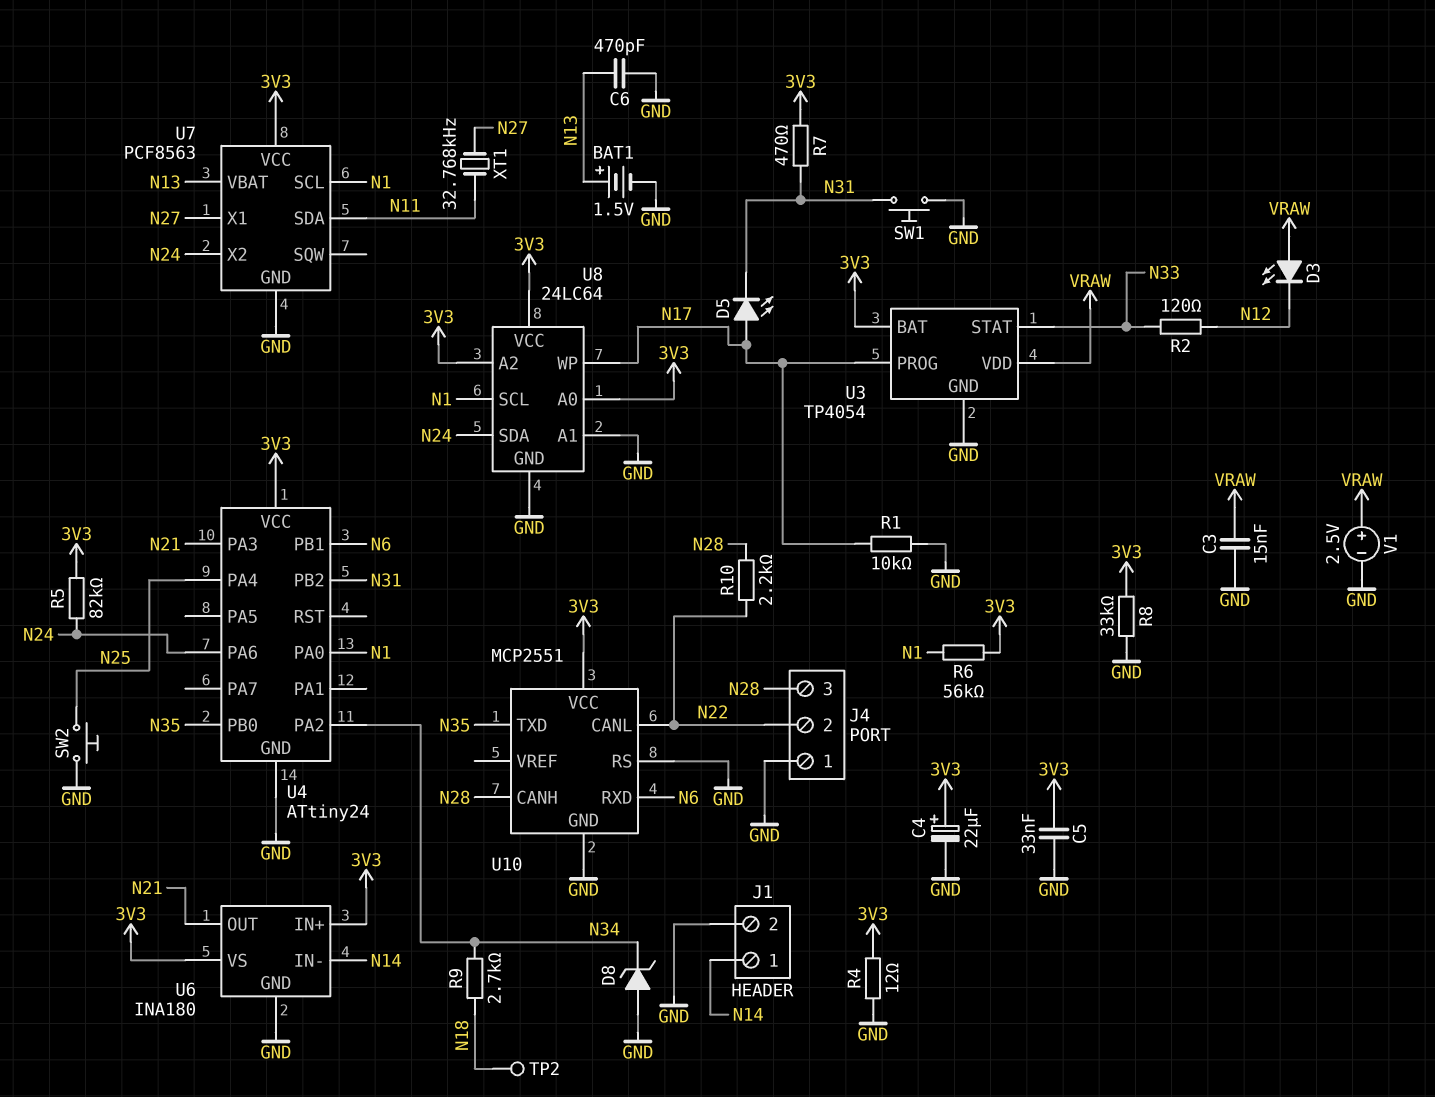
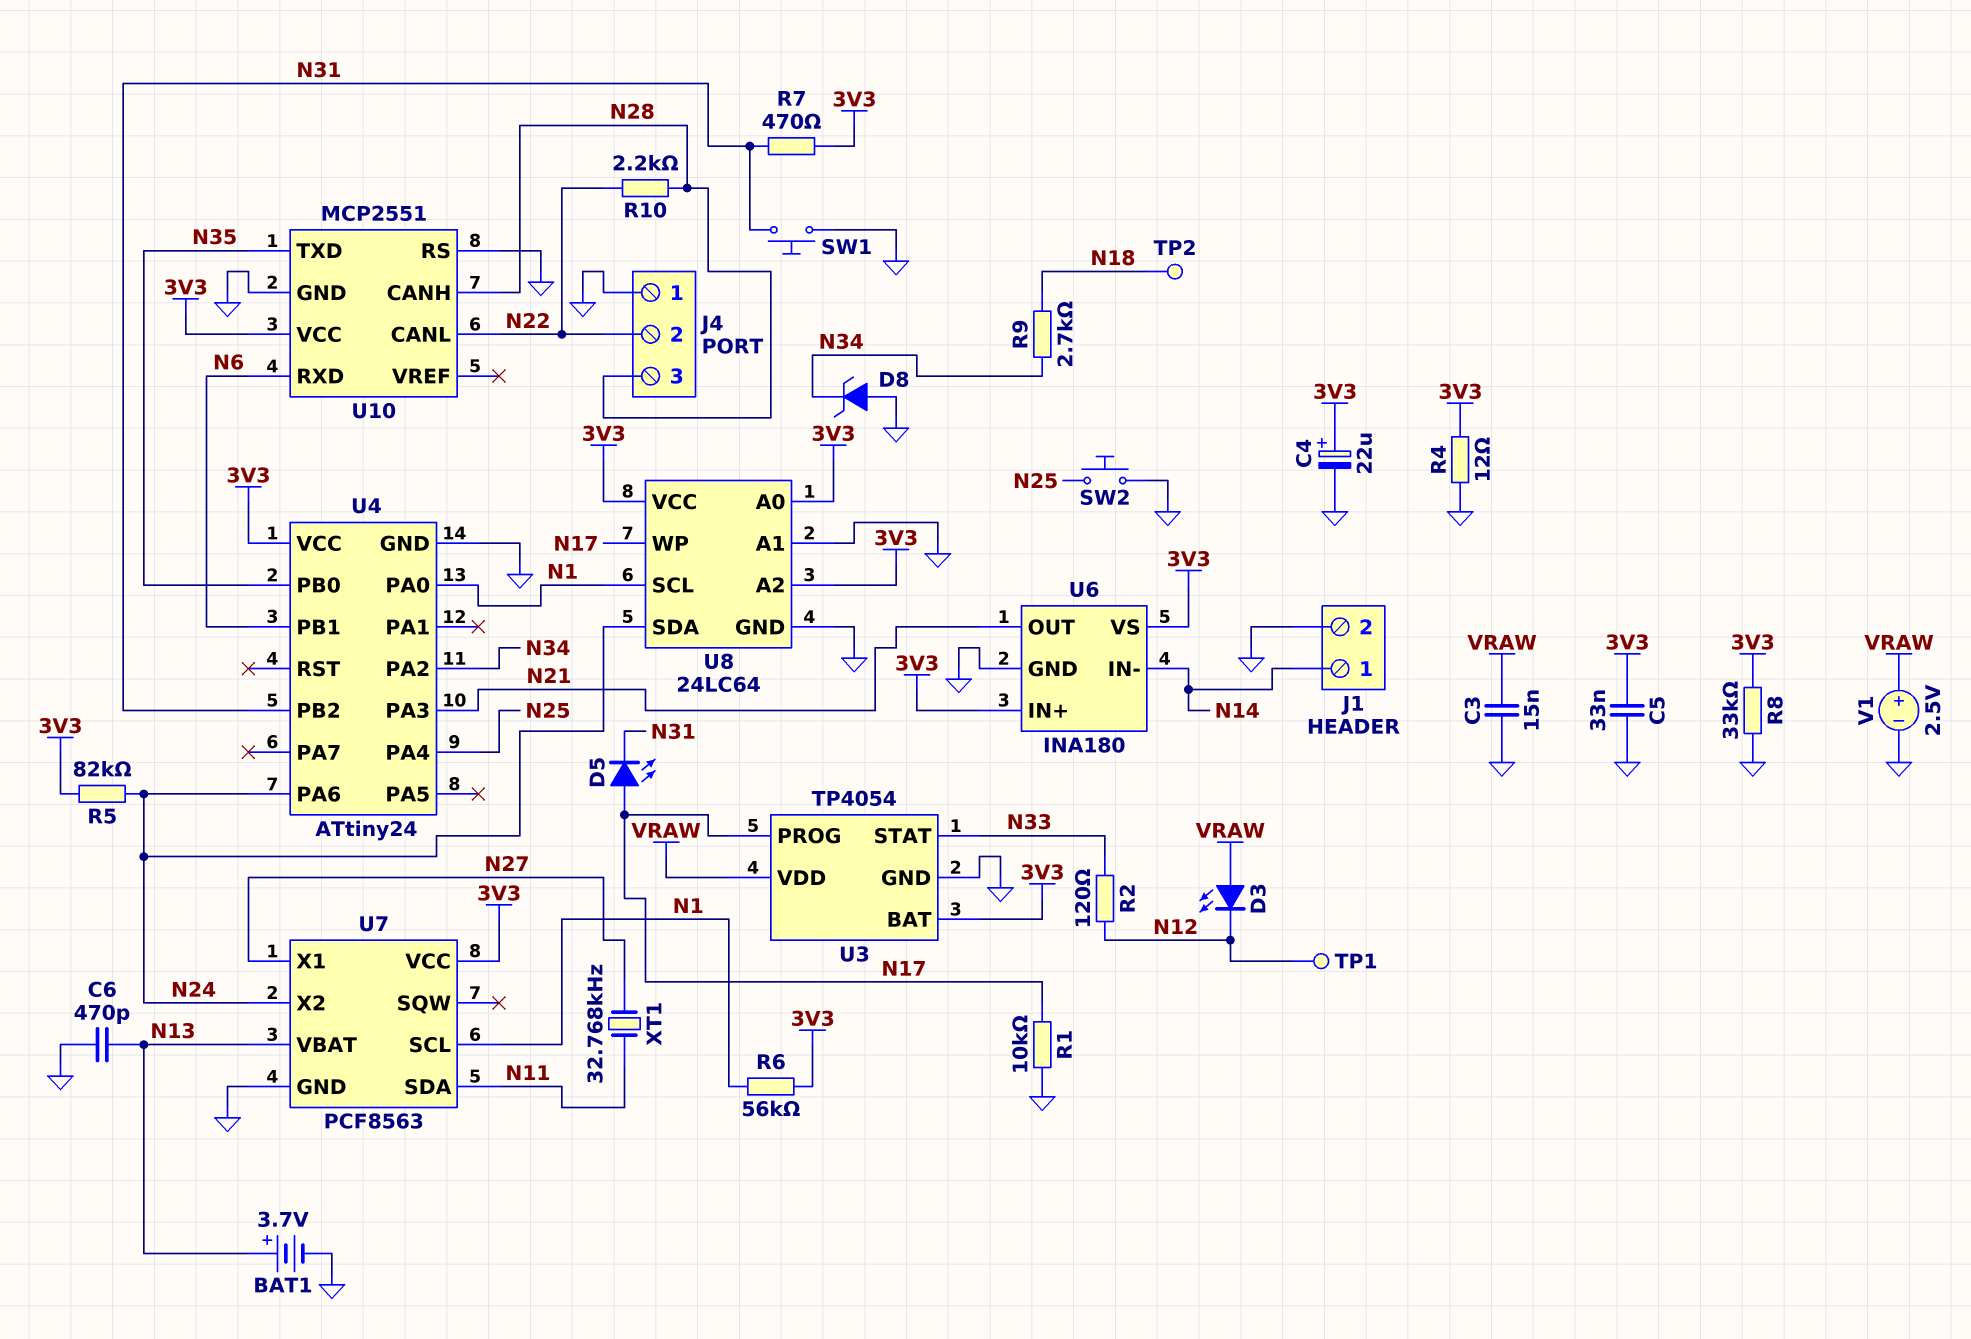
BAT1: 1.5V (plus N13, minus GND) -> 3.7V (plus N13, minus GND)
TP1: none -> test point (N12)

